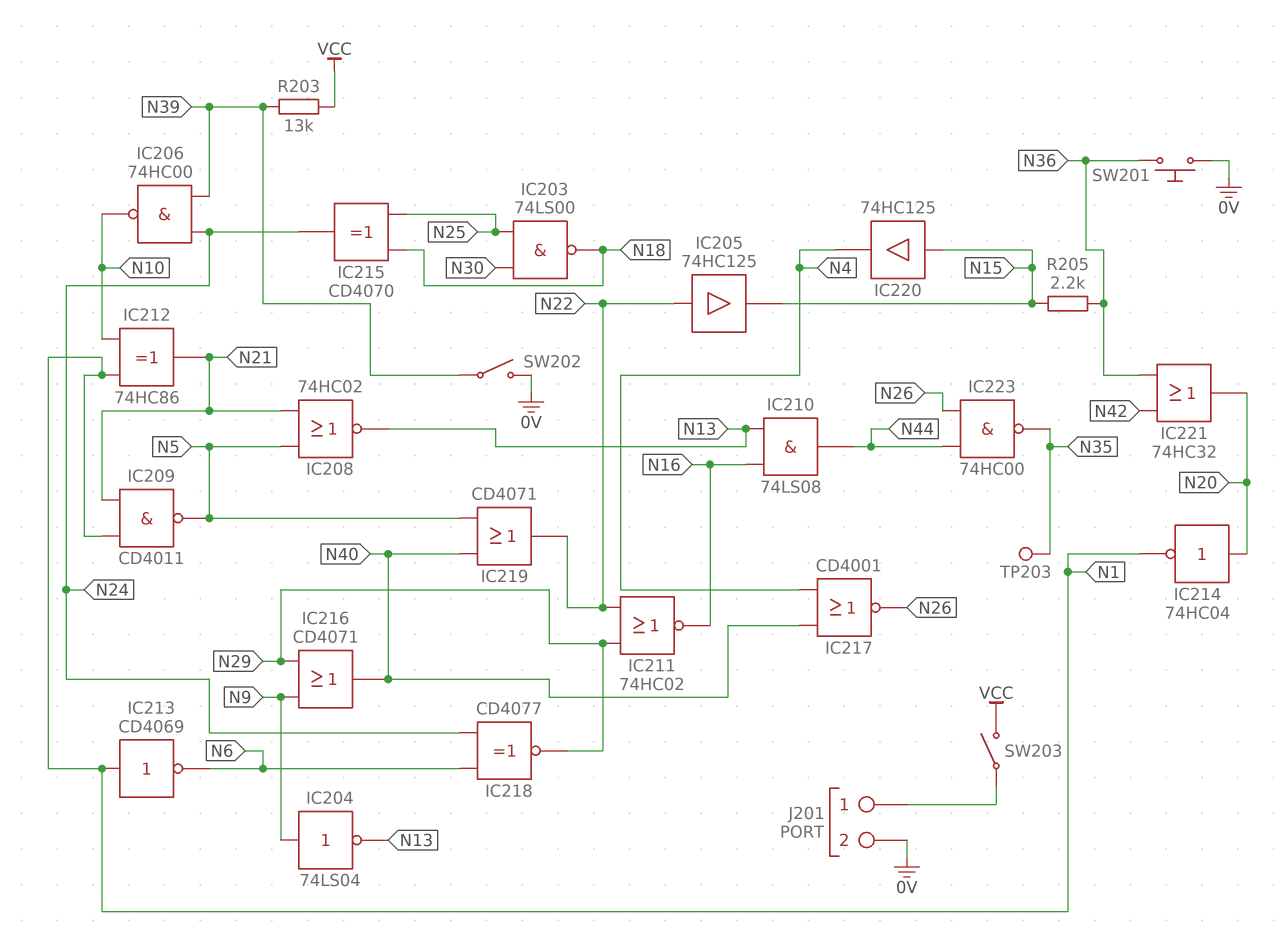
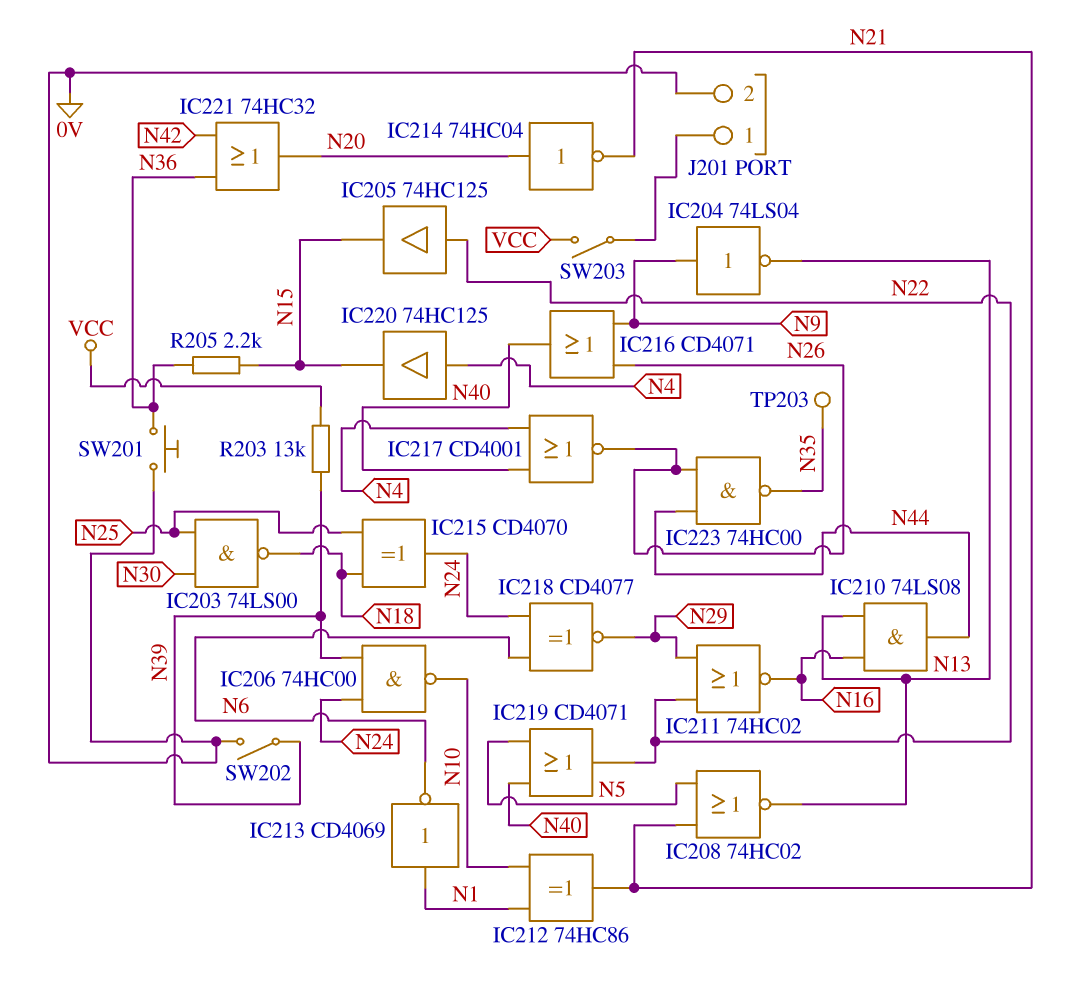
IC209: NAND CD4011 (in N1, in N21, out N5) -> none
IC214: NOT 74HC04 (in N20, out N1) -> NOT 74HC04 (in N20, out N21)
IC216: OR CD4071 (in N9, in N29, out N40) -> OR CD4071 (in N9, in N26, out N40)
IC220: buffer 74HC125 (in N15, out N4) -> buffer 74HC125 (in N4, out N15)

